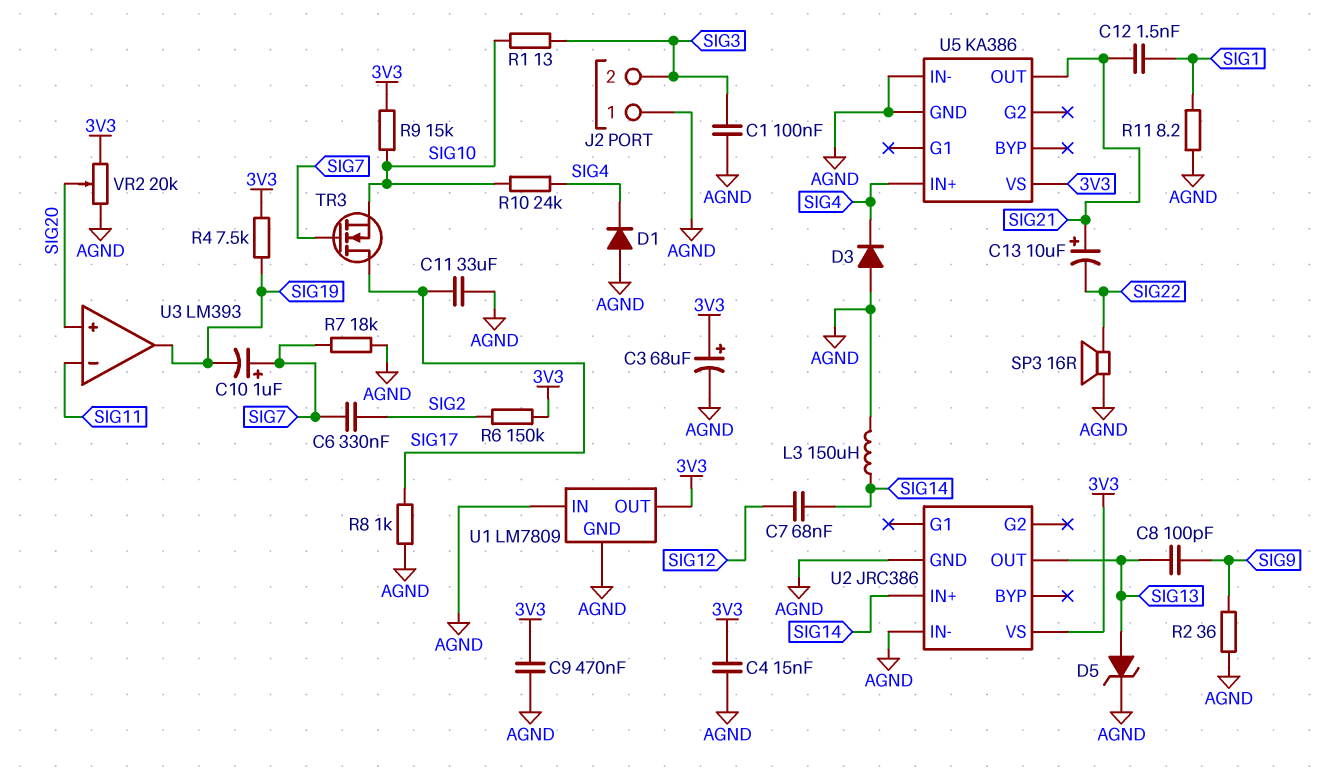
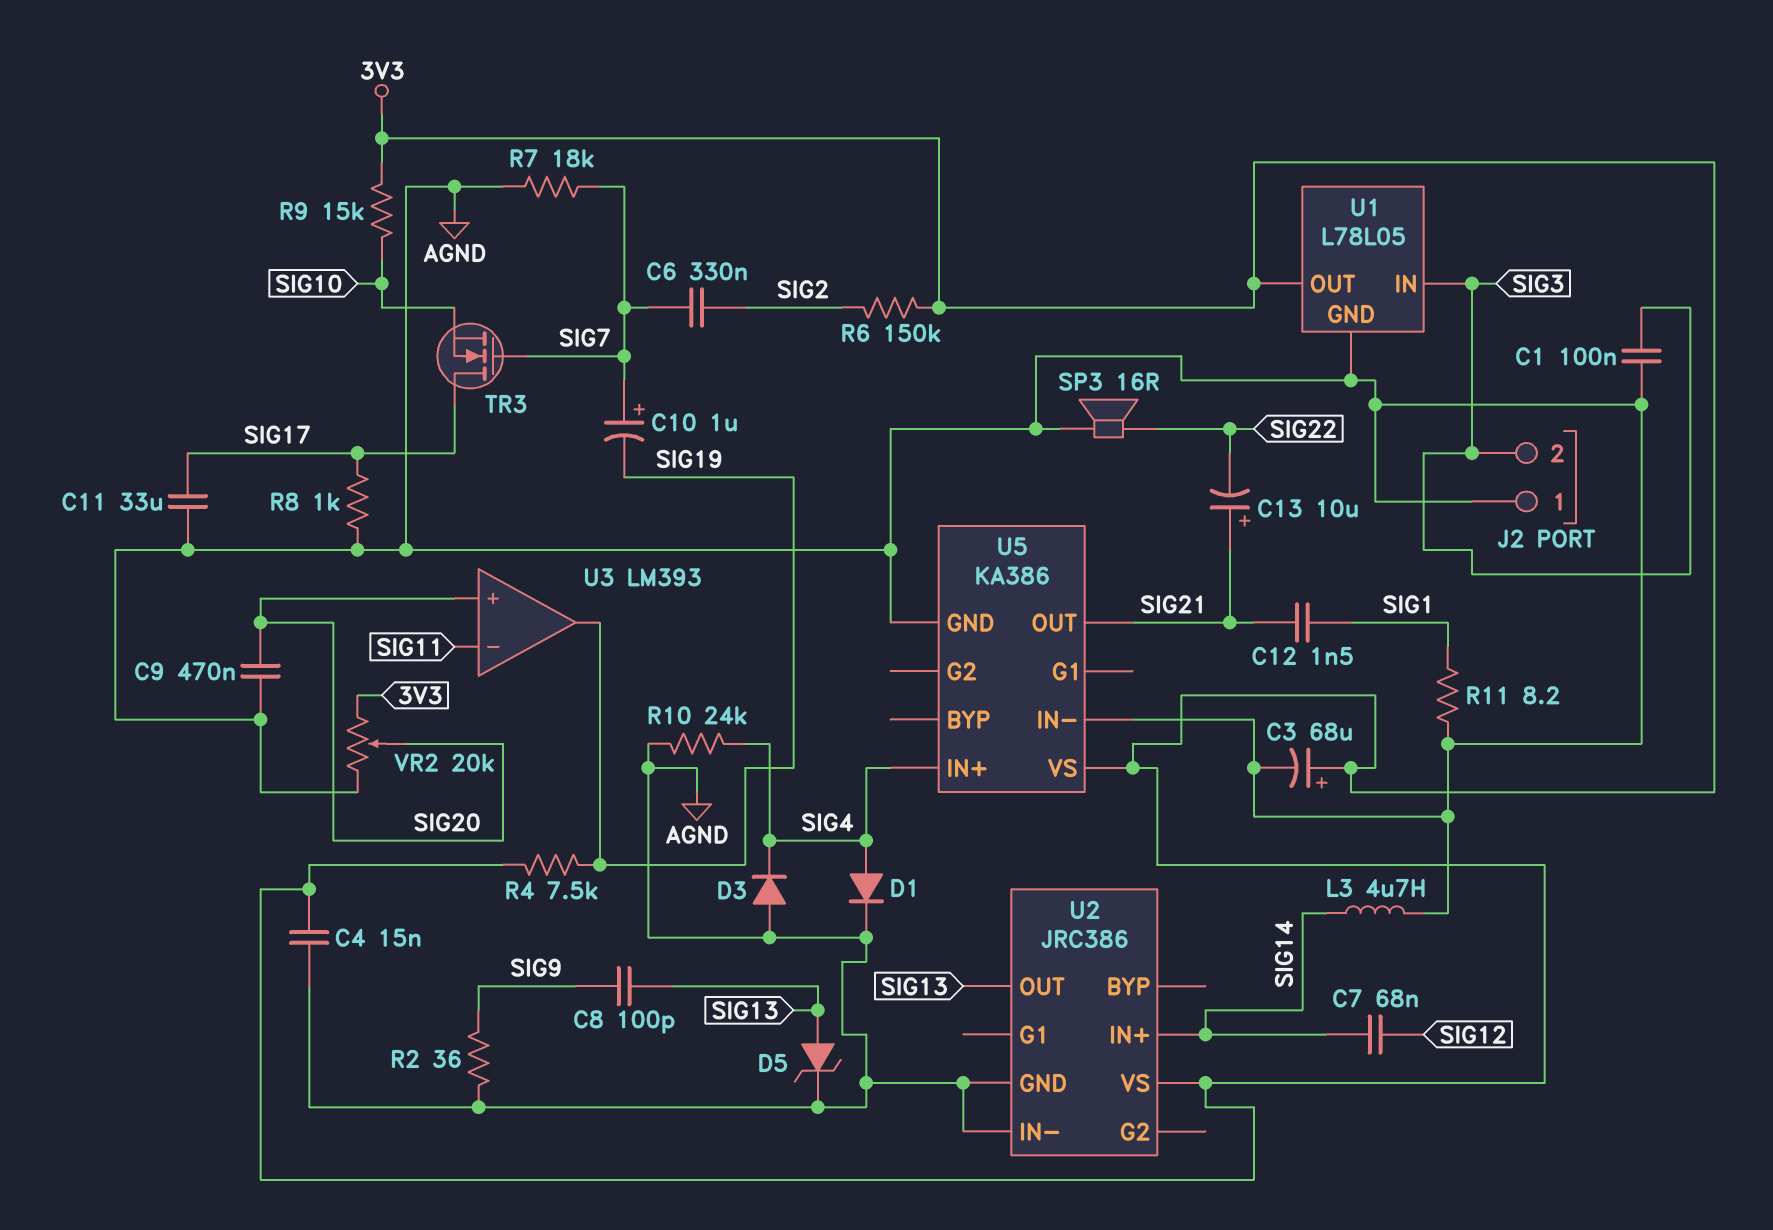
C9: 470nF (3V3, AGND) -> 470nF (AGND, SIG20)
D1: diode (A AGND, K SIG4) -> diode (A SIG4, K AGND)
L3: 150uH (AGND, SIG14) -> 4.7uH (AGND, SIG14)
R1: 13 (SIG3, SIG10) -> none
R10: 24k (SIG4, SIG10) -> 24k (AGND, SIG4)
U1: LM7809 -> L78L05
U1 pin IN: AGND -> SIG3

